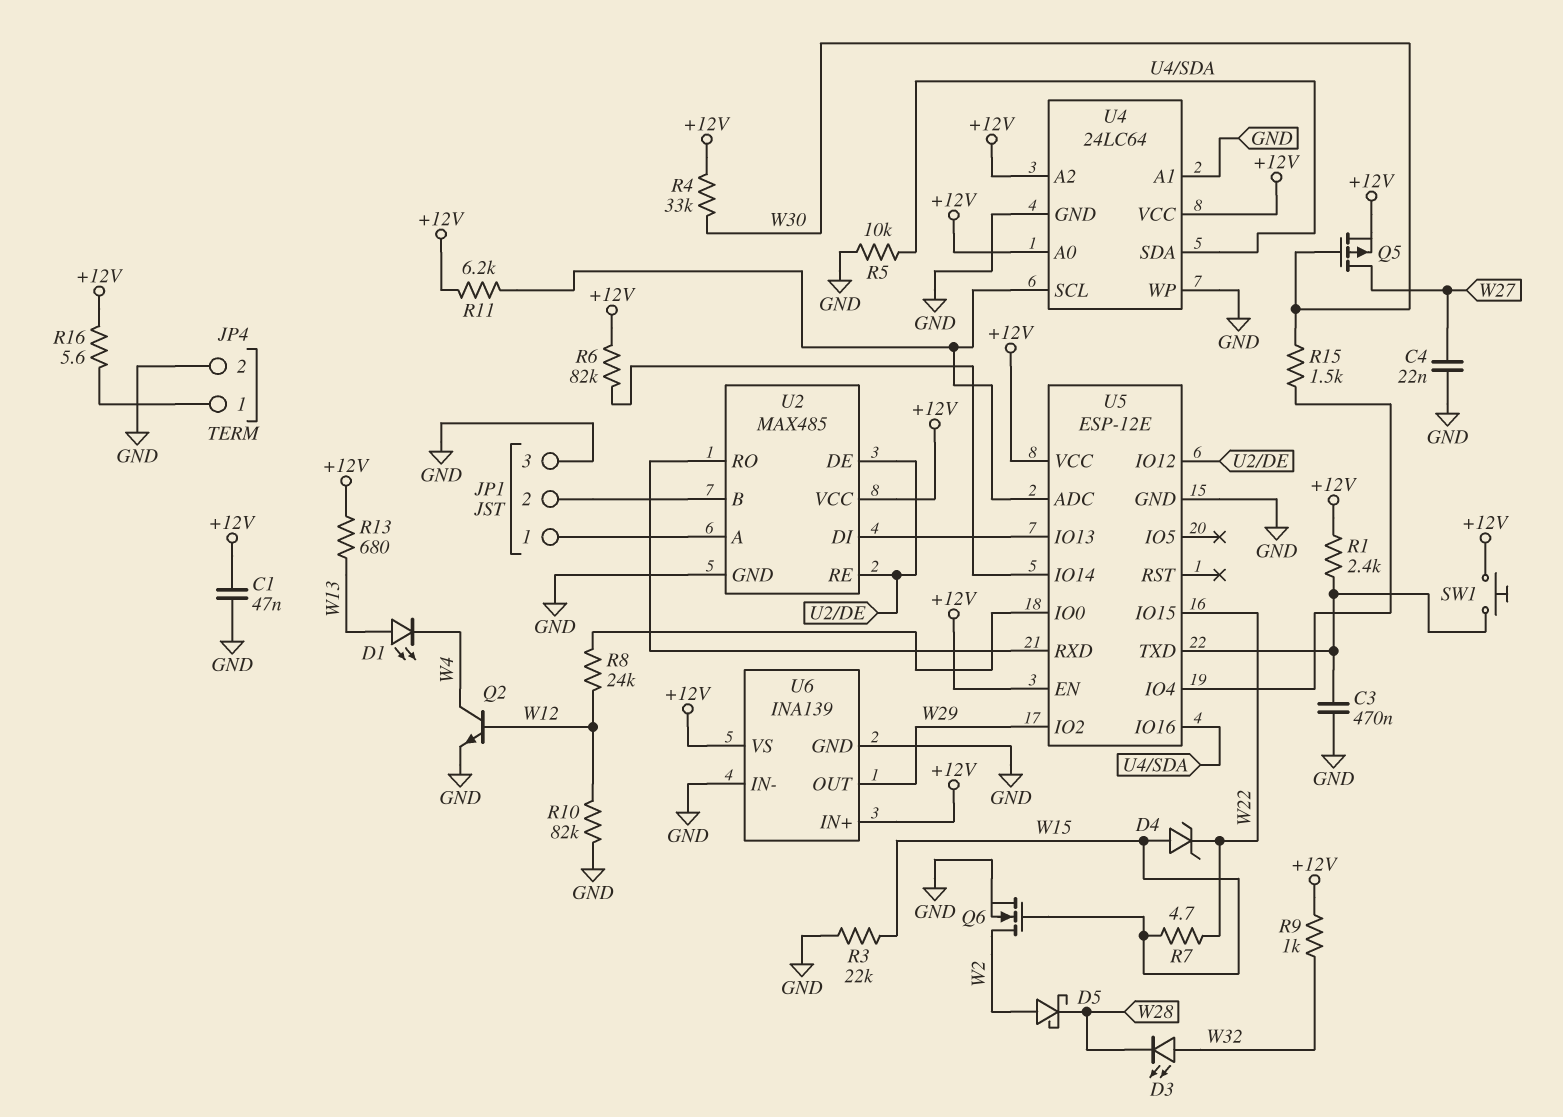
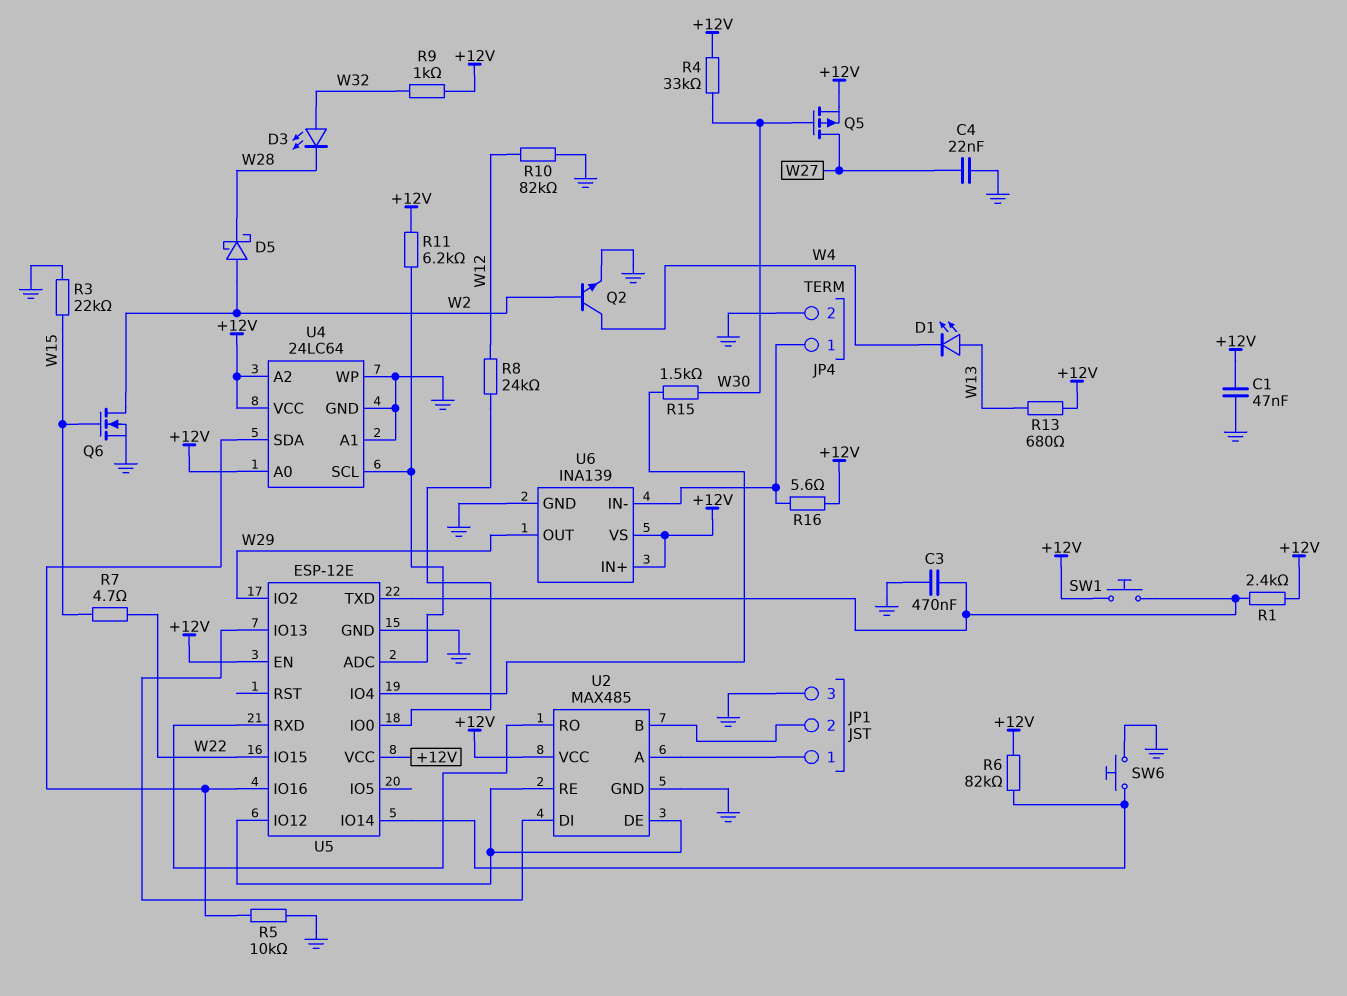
D4: zener (A W15, K W22) -> none
Q2: NPN (B W12, C W4, E GND) -> NPN (B W2, C W4, E GND)
SW6: none -> button (GND, U5/IO14)
U6 pin IN-: GND -> JP4/1

